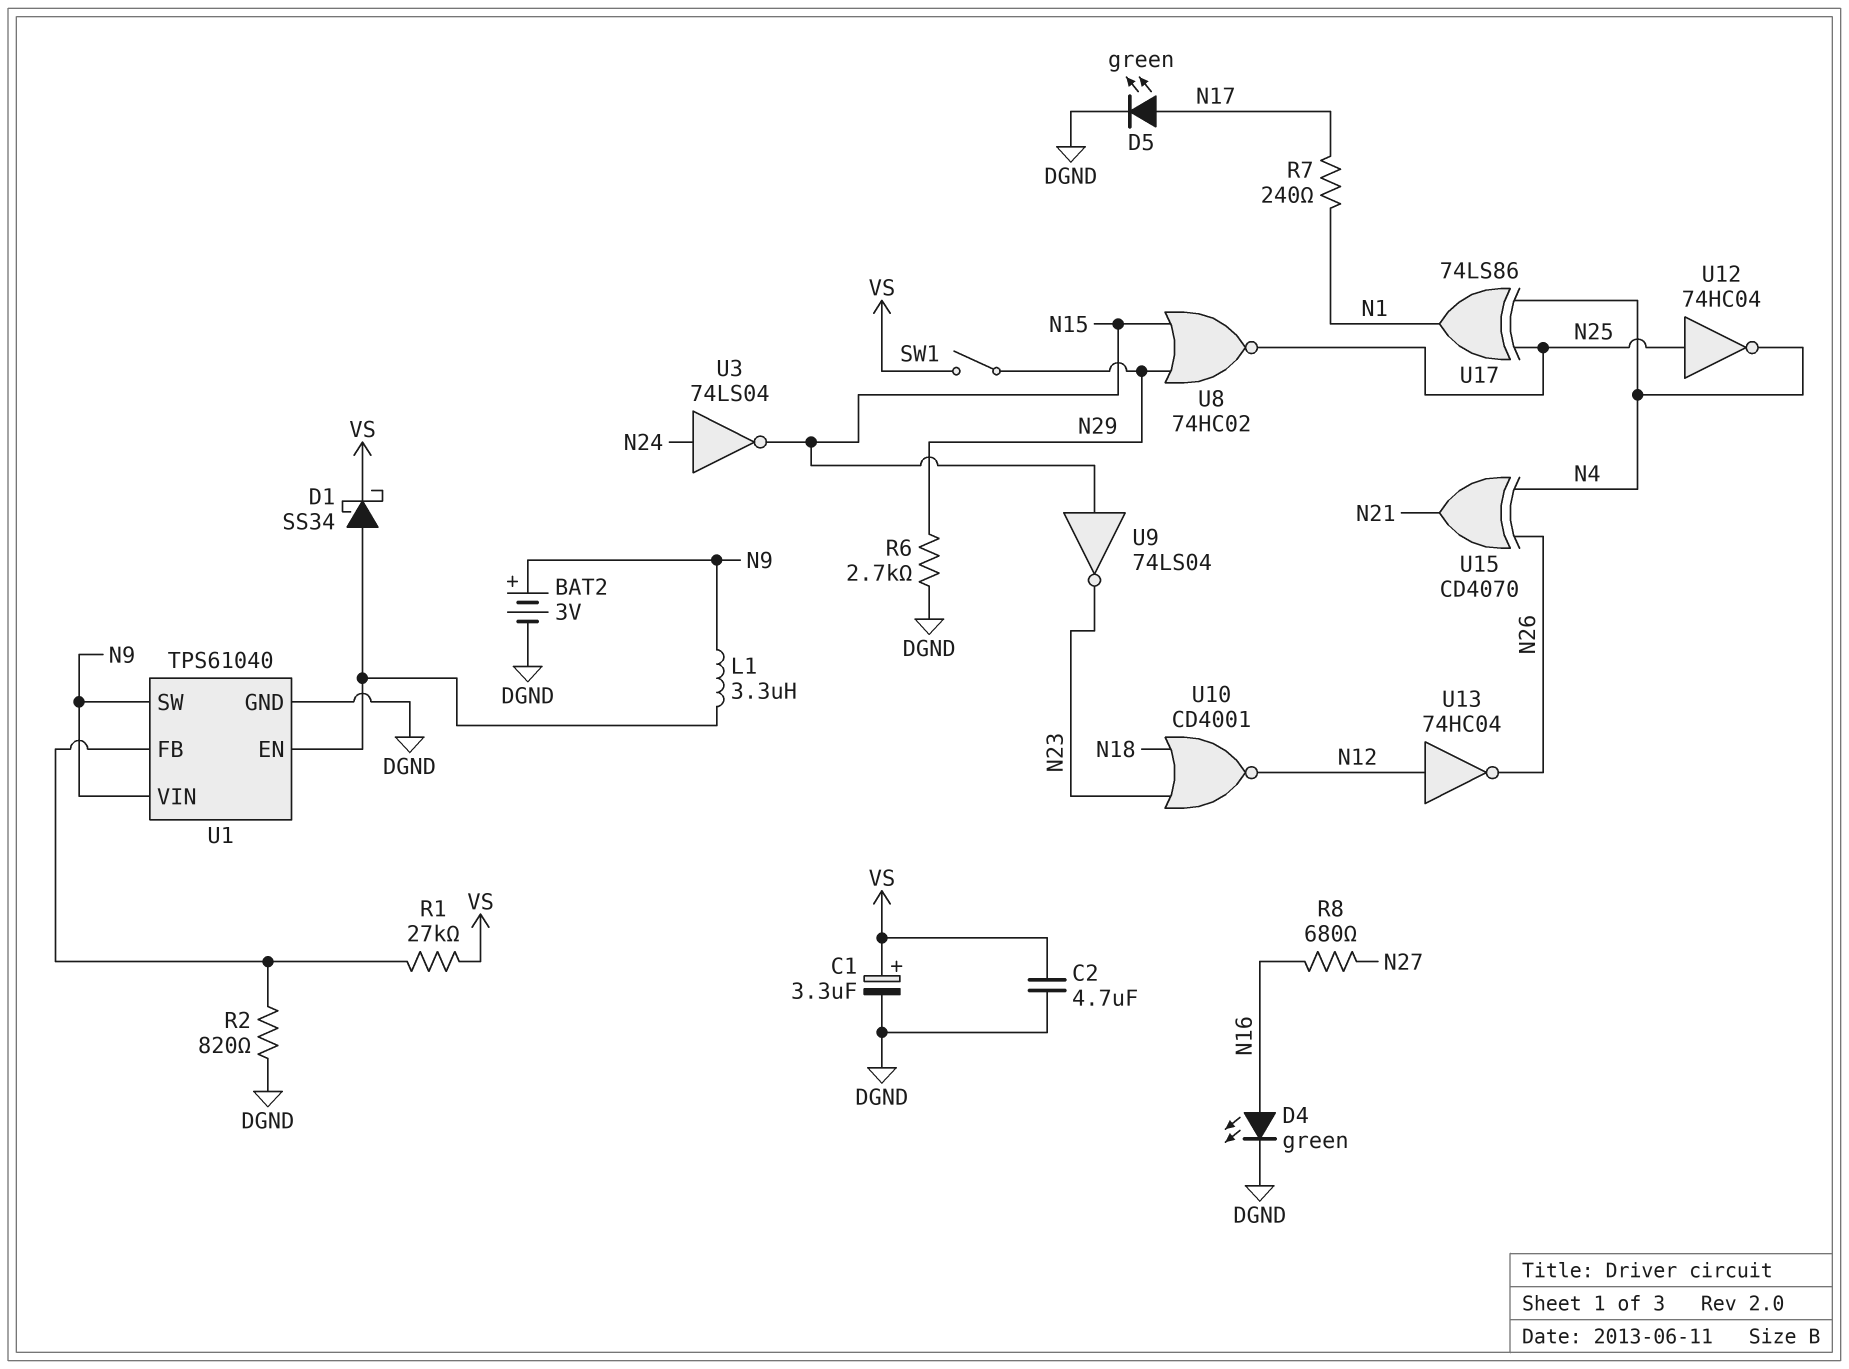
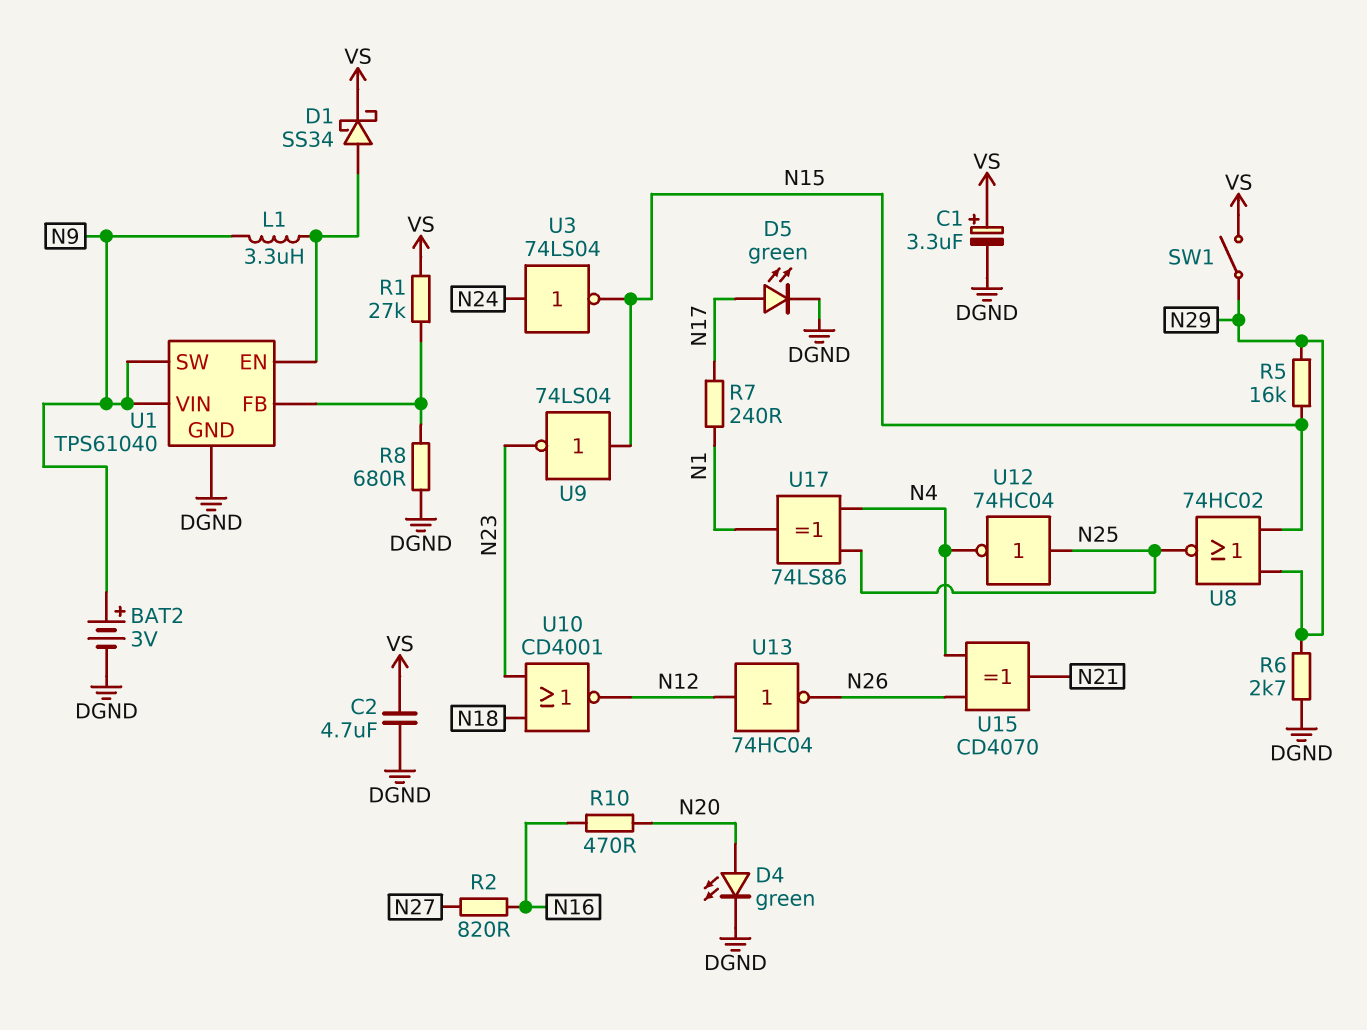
D4: LED green (A N16, K DGND) -> LED green (A N20, K DGND)
R2: 820 (DGND, U1/FB) -> 820 (N16, N27)
R5: none -> 16k (N15, N29)
R8: 680 (N16, N27) -> 680 (DGND, U1/FB)
R10: none -> 470 (N16, N20)

